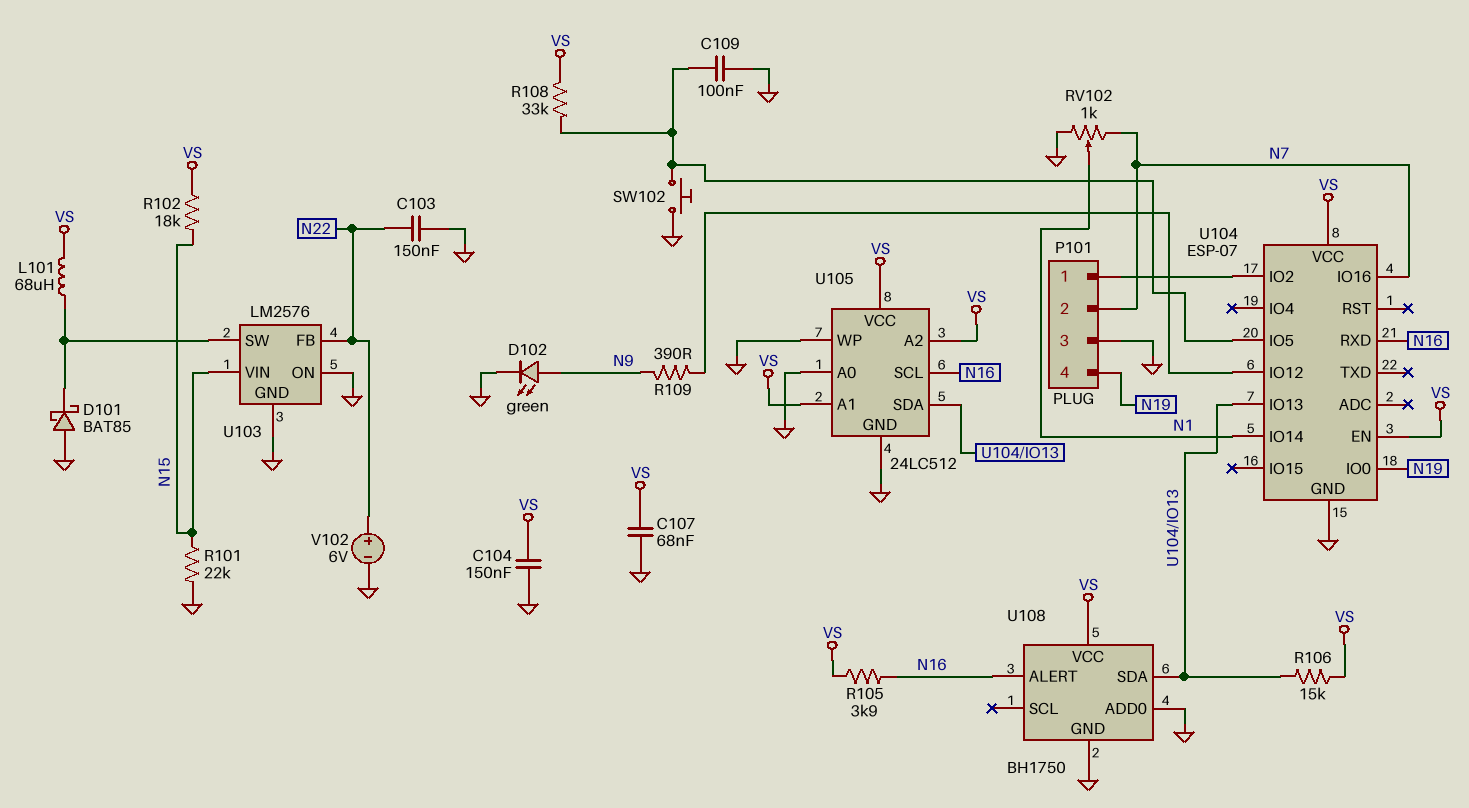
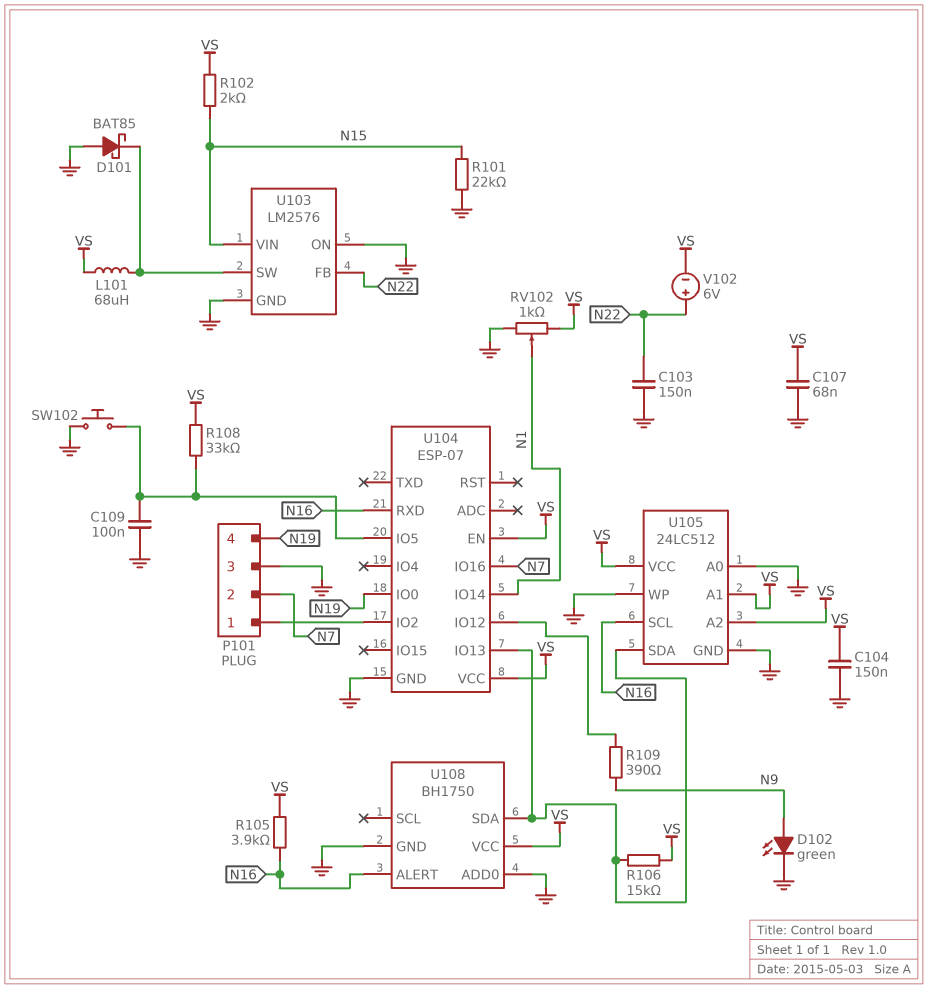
R102: 18k (N15, VS) -> 2k (N15, VS)
RV102: 1k (GND, N7, wiper N1) -> 1k (GND, VS, wiper N1)
V102: 6V (plus N22, minus GND) -> 6V (plus N22, minus VS)

